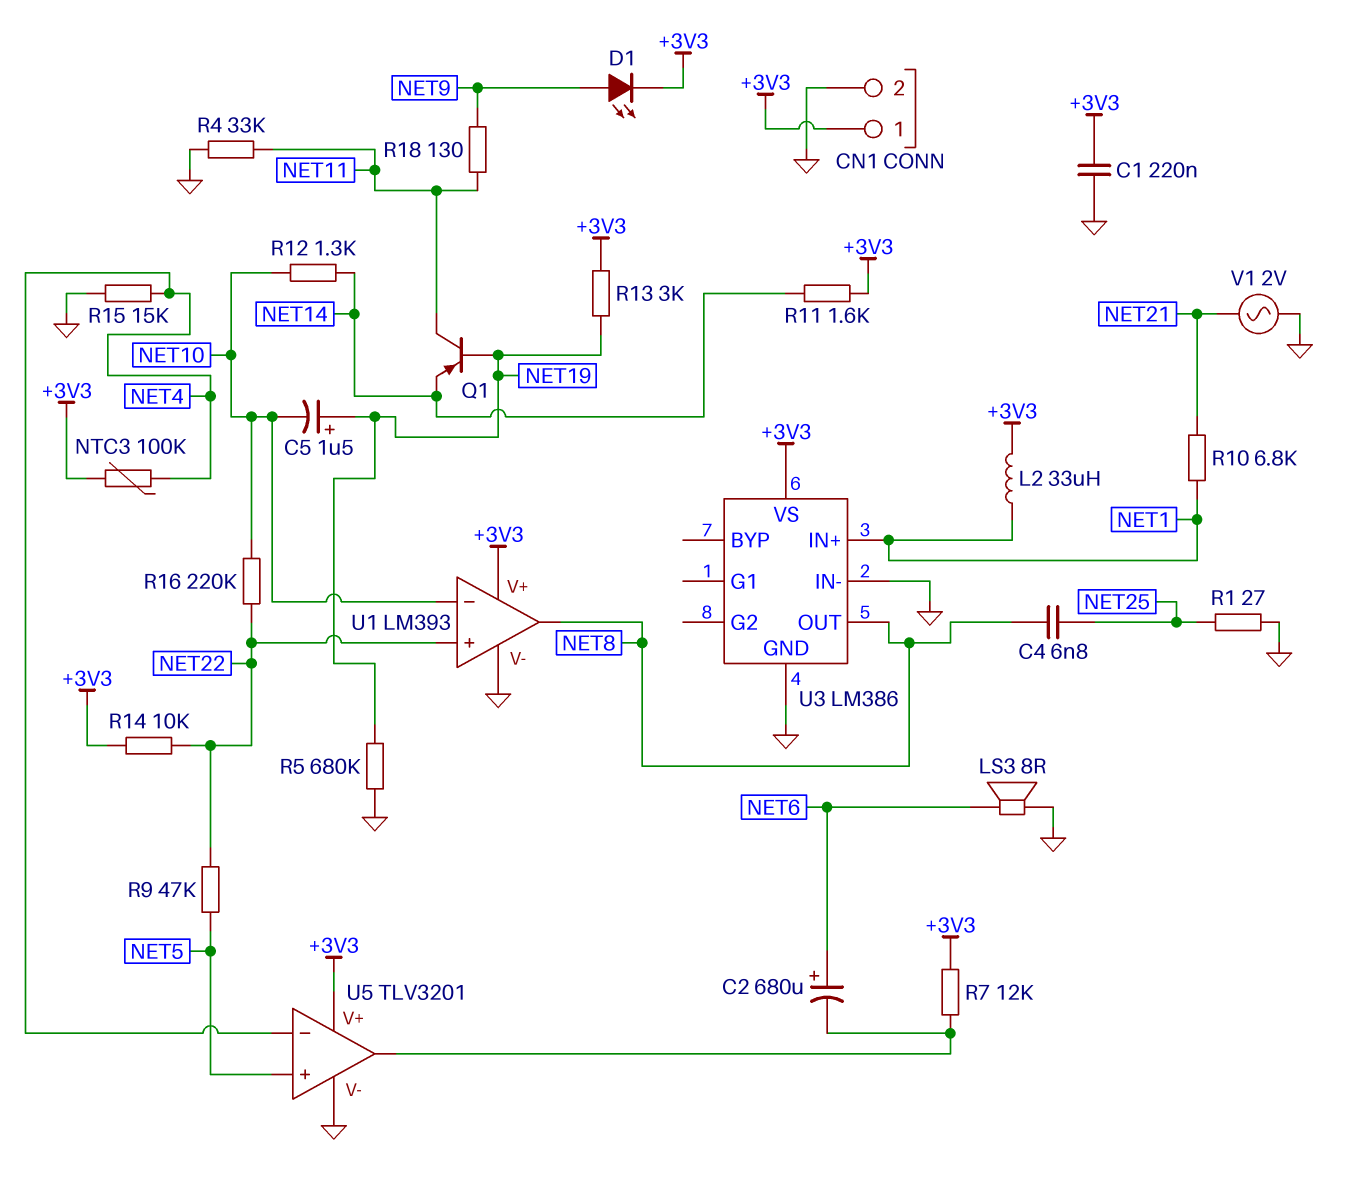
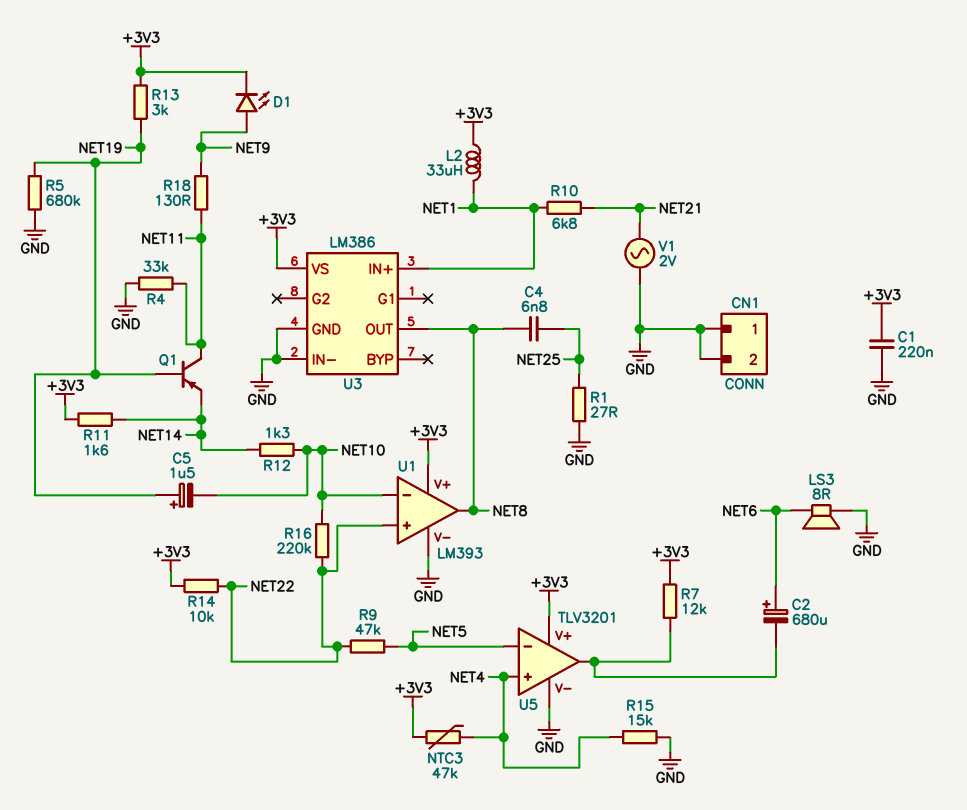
CN1 pin 1: +3V3 -> GND
NTC3: 100k (+3V3, NET4) -> 47k (+3V3, NET4)
U5 pin in+: NET5 -> NET4
U5 pin in-: NET4 -> NET5

